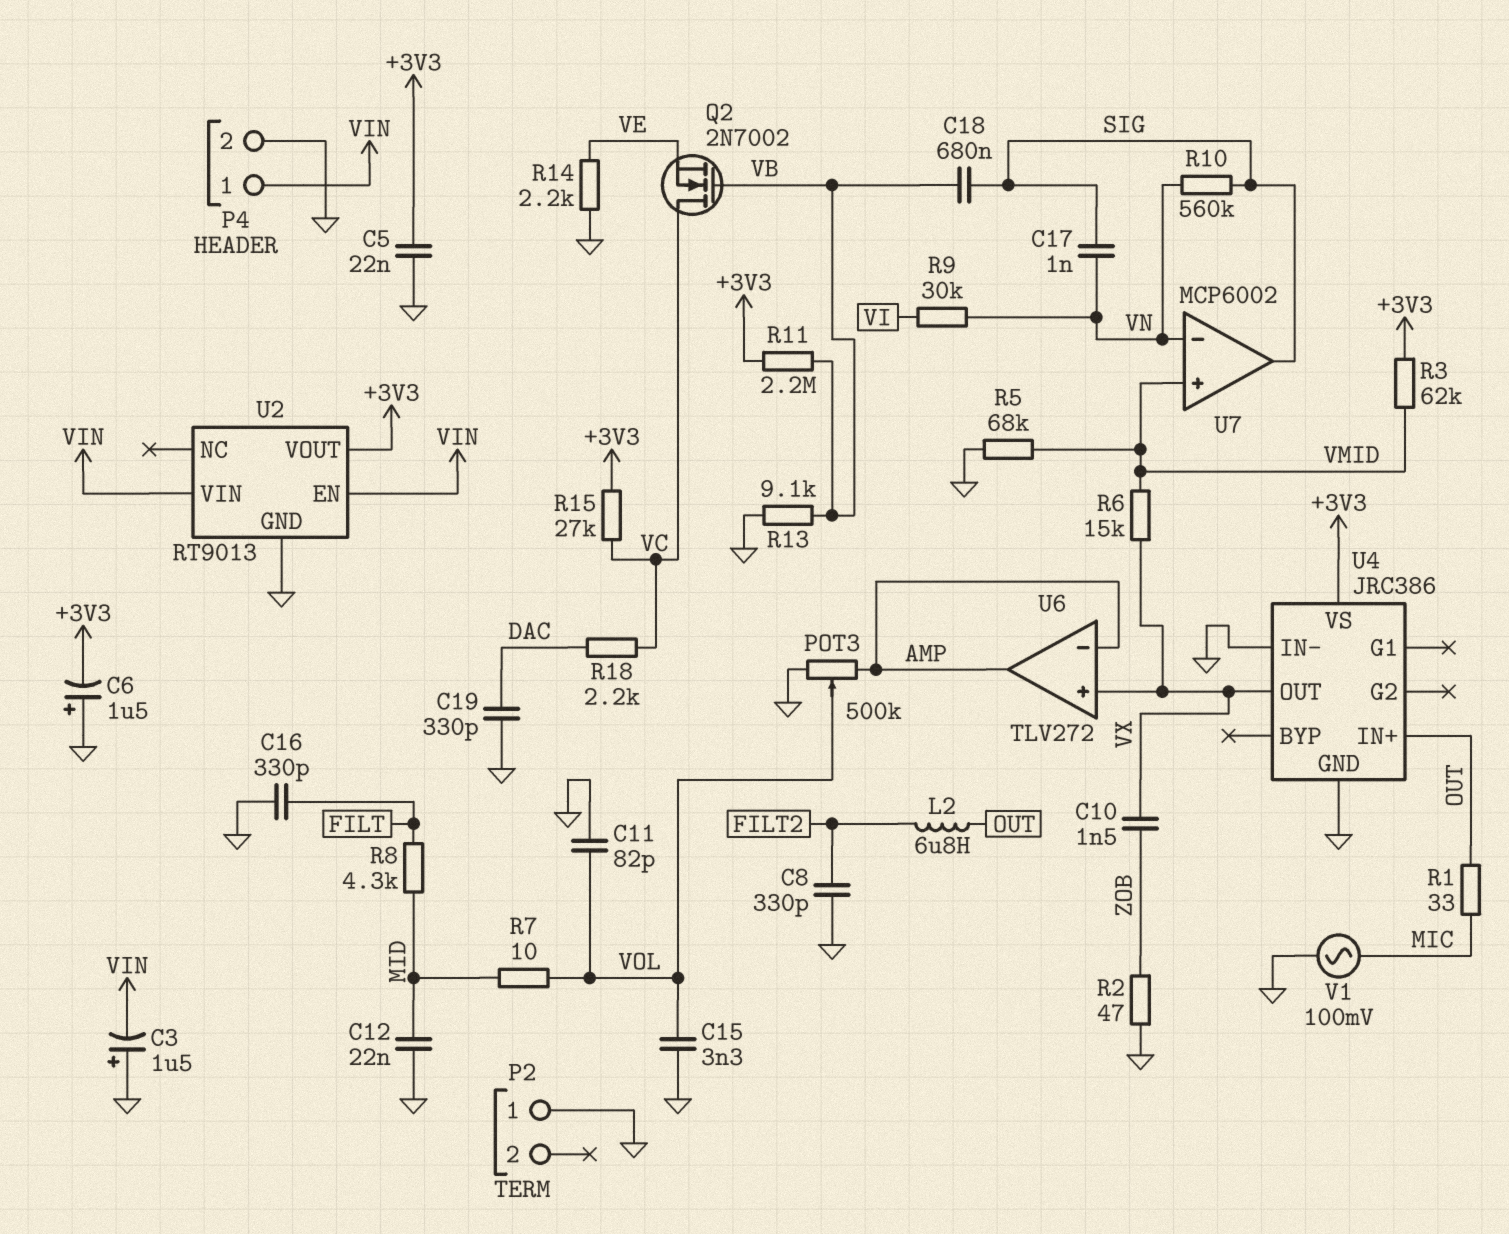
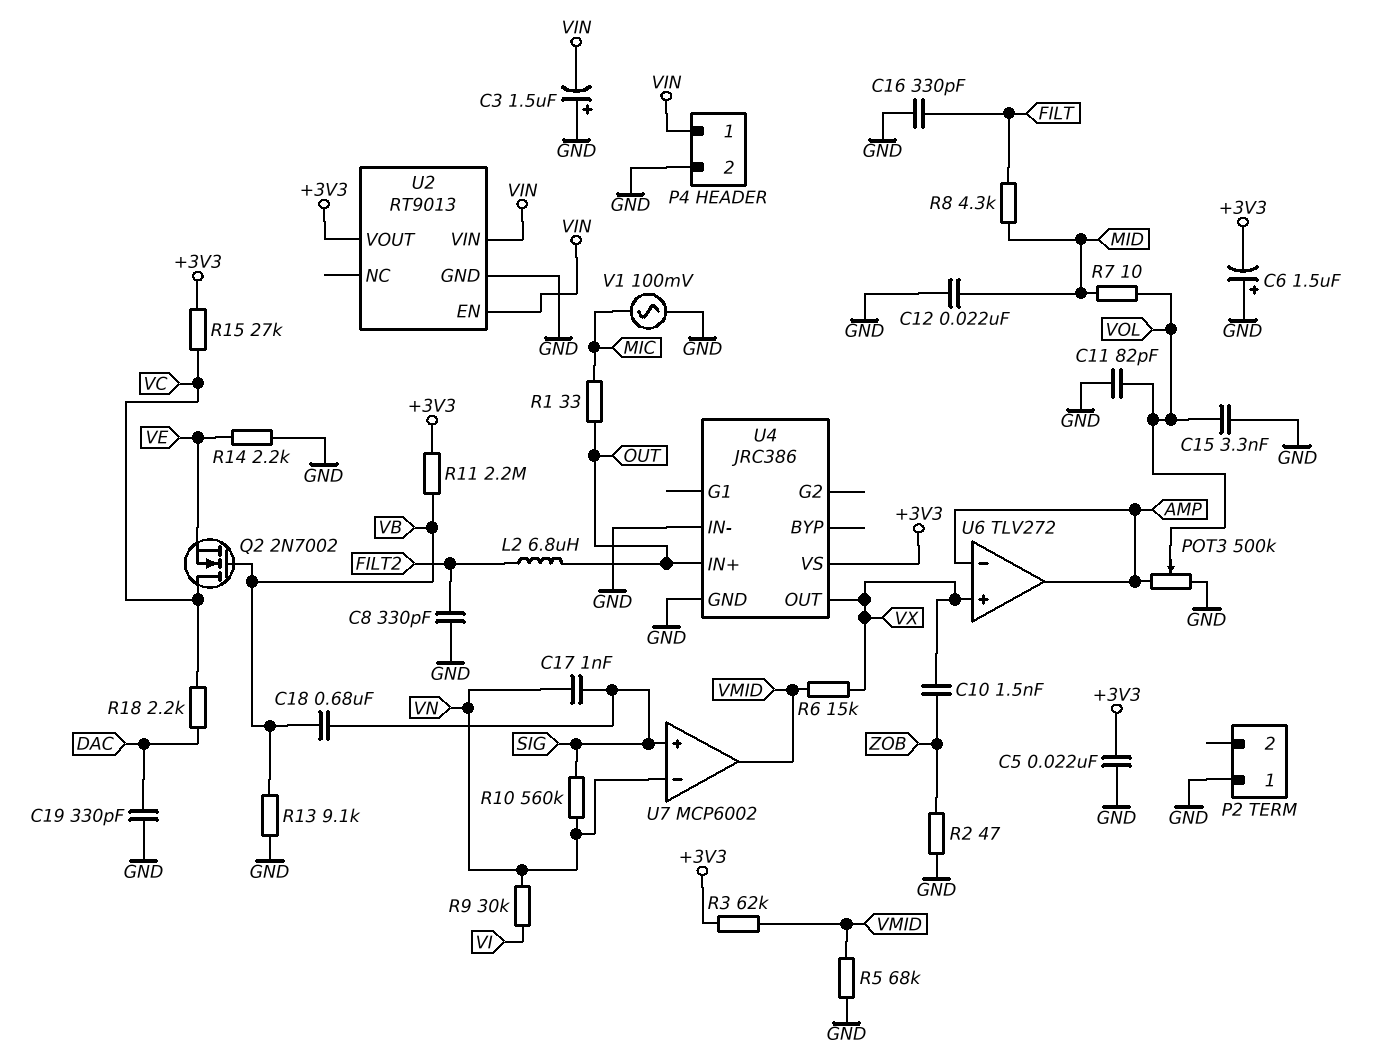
U7 pin in+: VMID -> SIG
U7 pin out: SIG -> VMID

